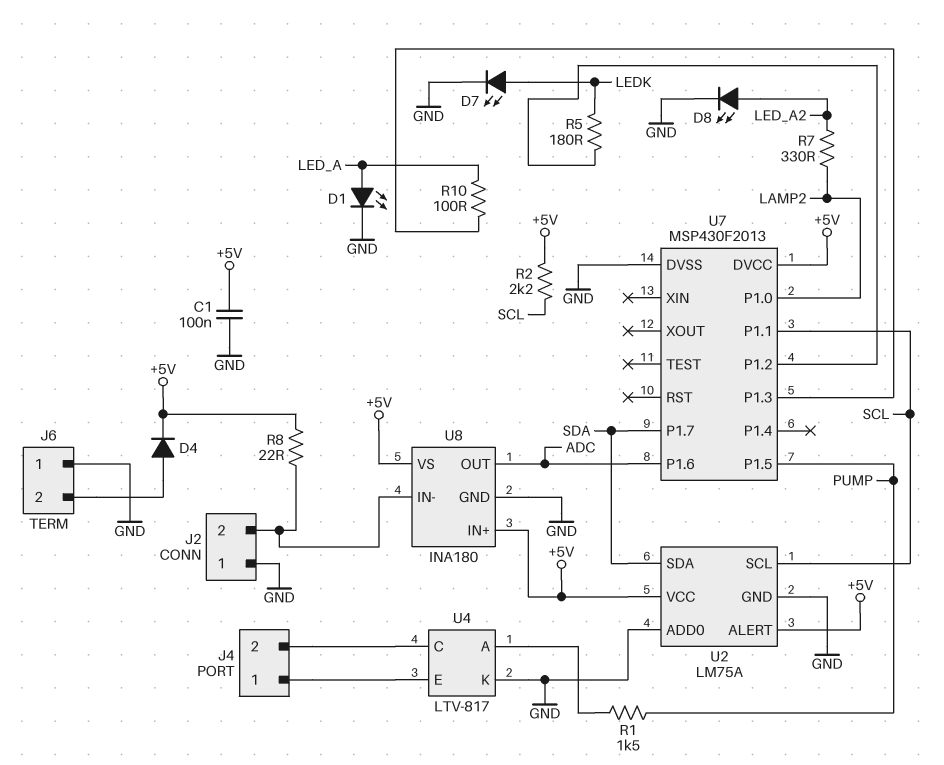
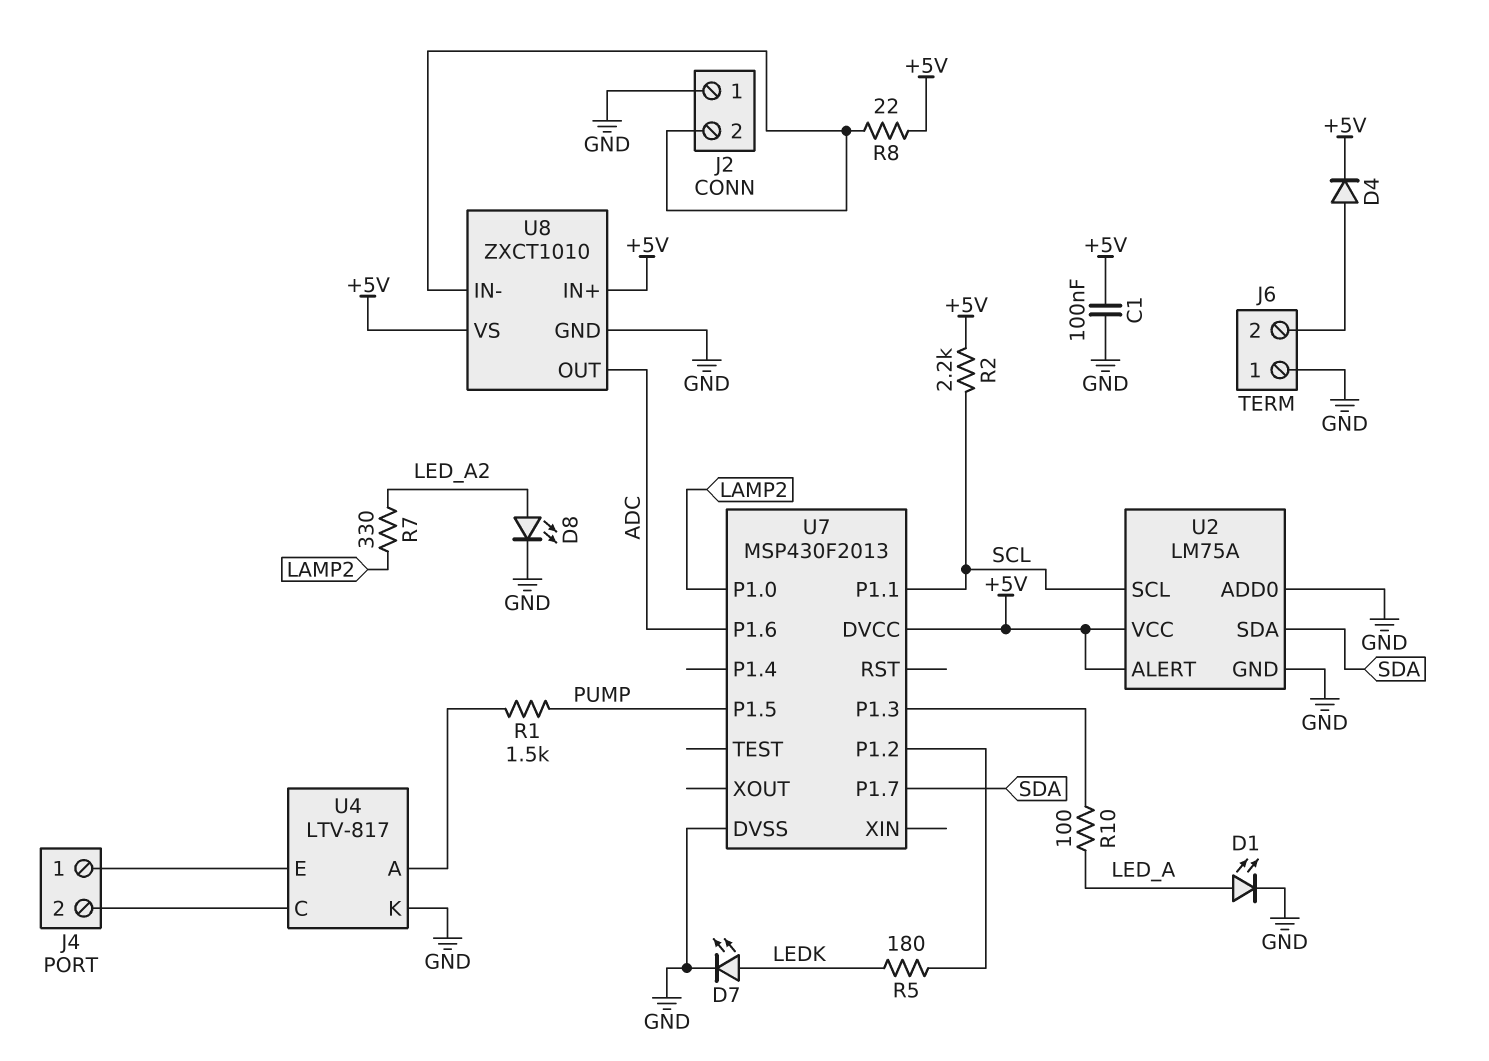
U8: INA180 -> ZXCT1010

